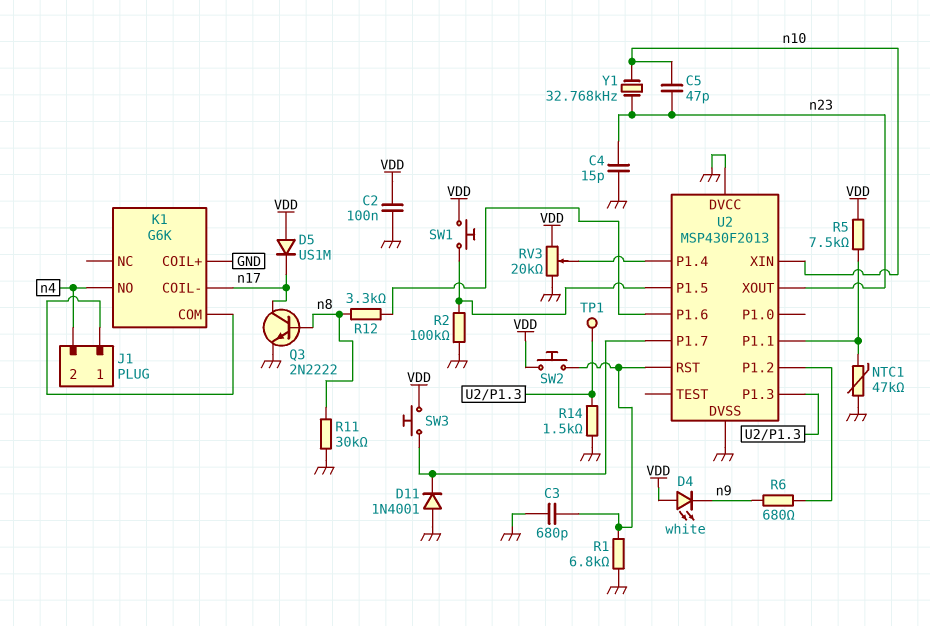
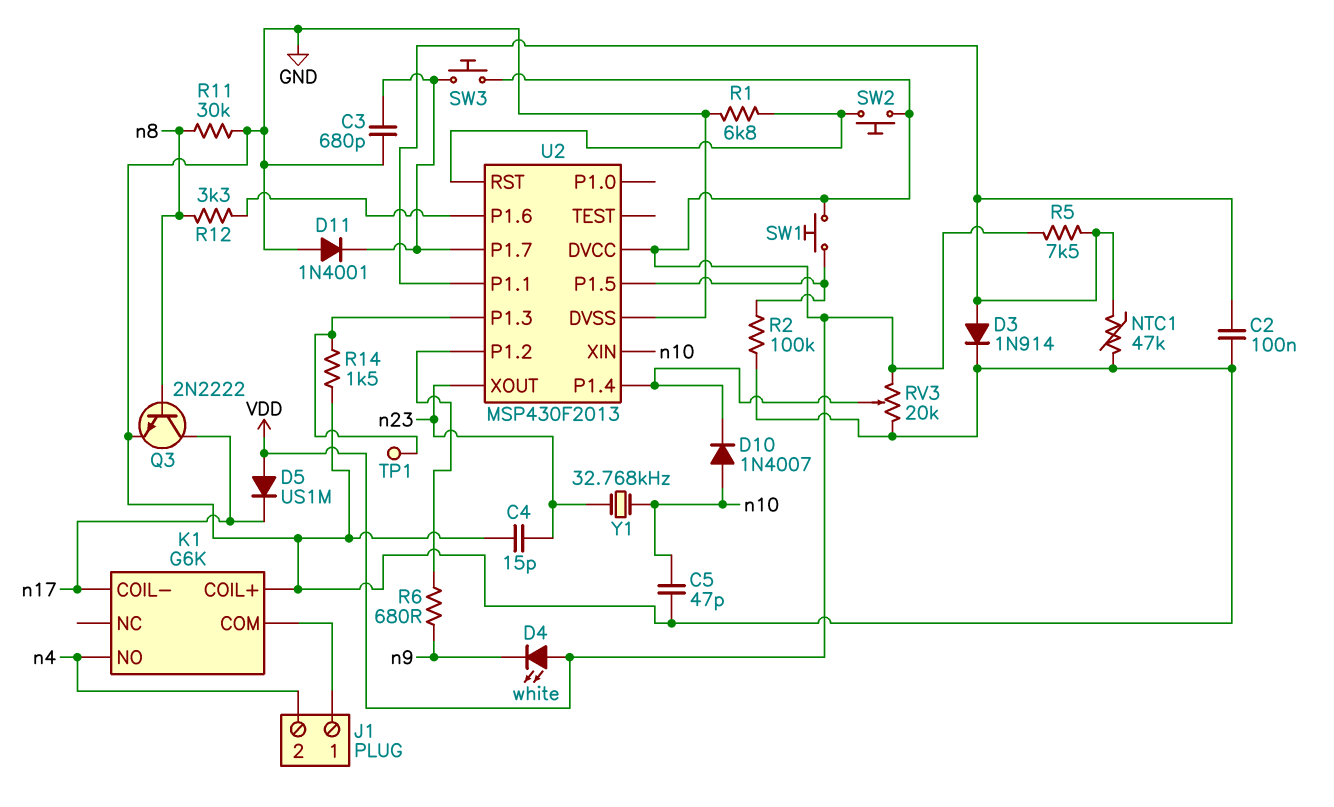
C2: 100nF (GND, VDD) -> 100nF (GND, U2/P1.1)
C3: 680pF (GND, U2/RST) -> 680pF (GND, U2/P1.7)
C5: 47pF (n10, n23) -> 47pF (GND, n10)
D3: none -> diode 1N914 (A U2/P1.1, K GND)
D10: none -> diode 1N4007 (A n10, K U2/P1.4)
U2 pin DVCC: GND -> VDD

